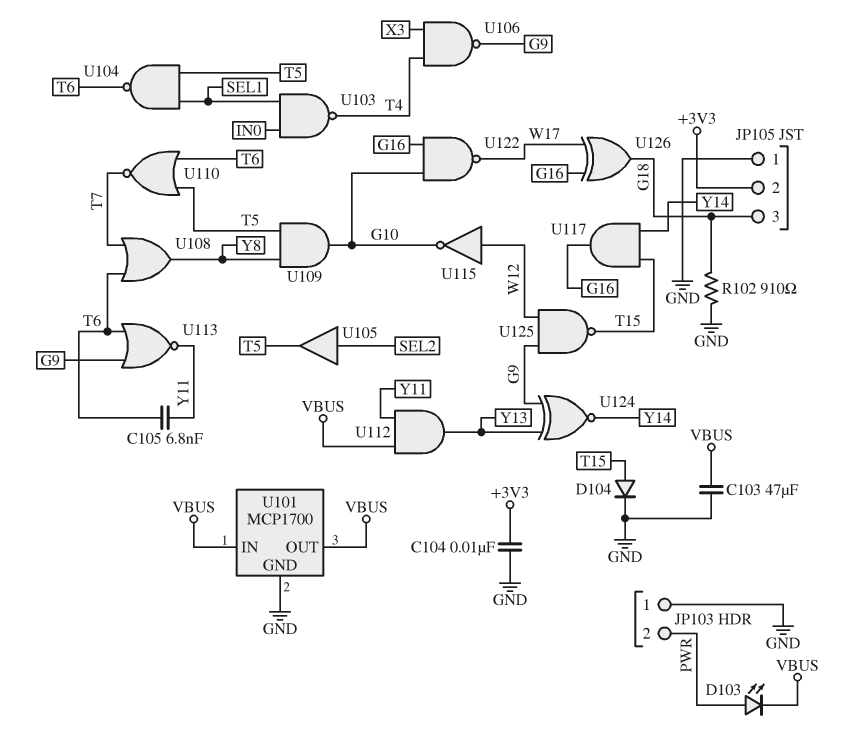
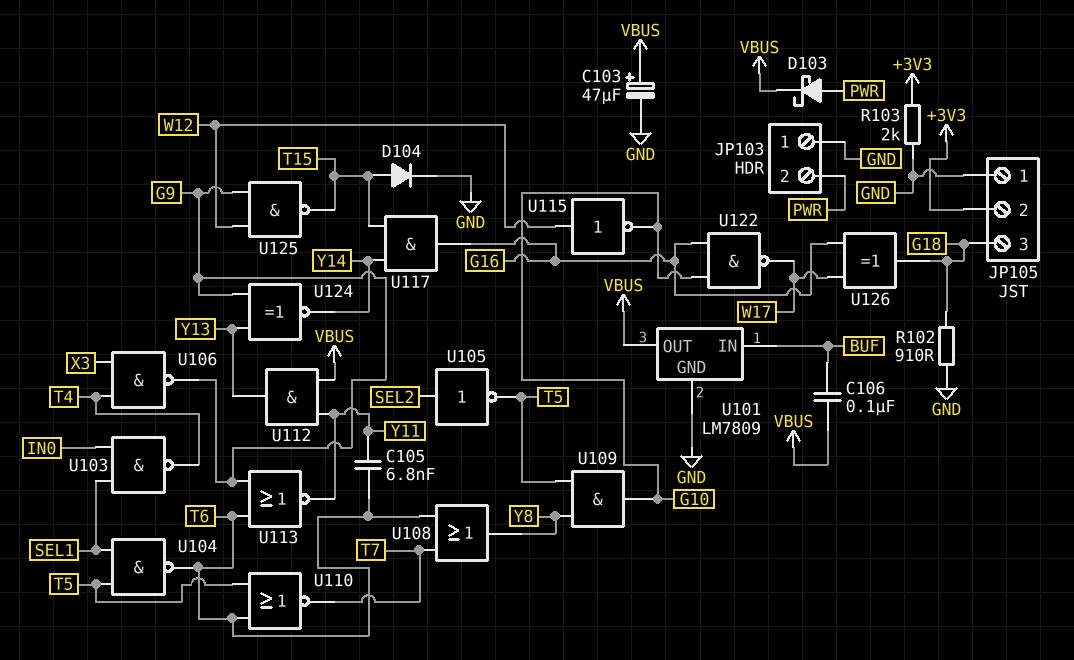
C103: 47uF (GND, VBUS) -> 47uF (plus VBUS, minus GND)
C104: 10nF (+3V3, GND) -> none
C106: none -> 100nF (BUF, VBUS)
D103: LED (A PWR, K VBUS) -> schottky (A PWR, K VBUS)
R103: none -> 2k (+3V3, GND)
U101: MCP1700 -> LM7809
U101 pin IN: VBUS -> BUF
U105: buffer (in SEL2, out T5) -> NOT (in SEL2, out T5)

